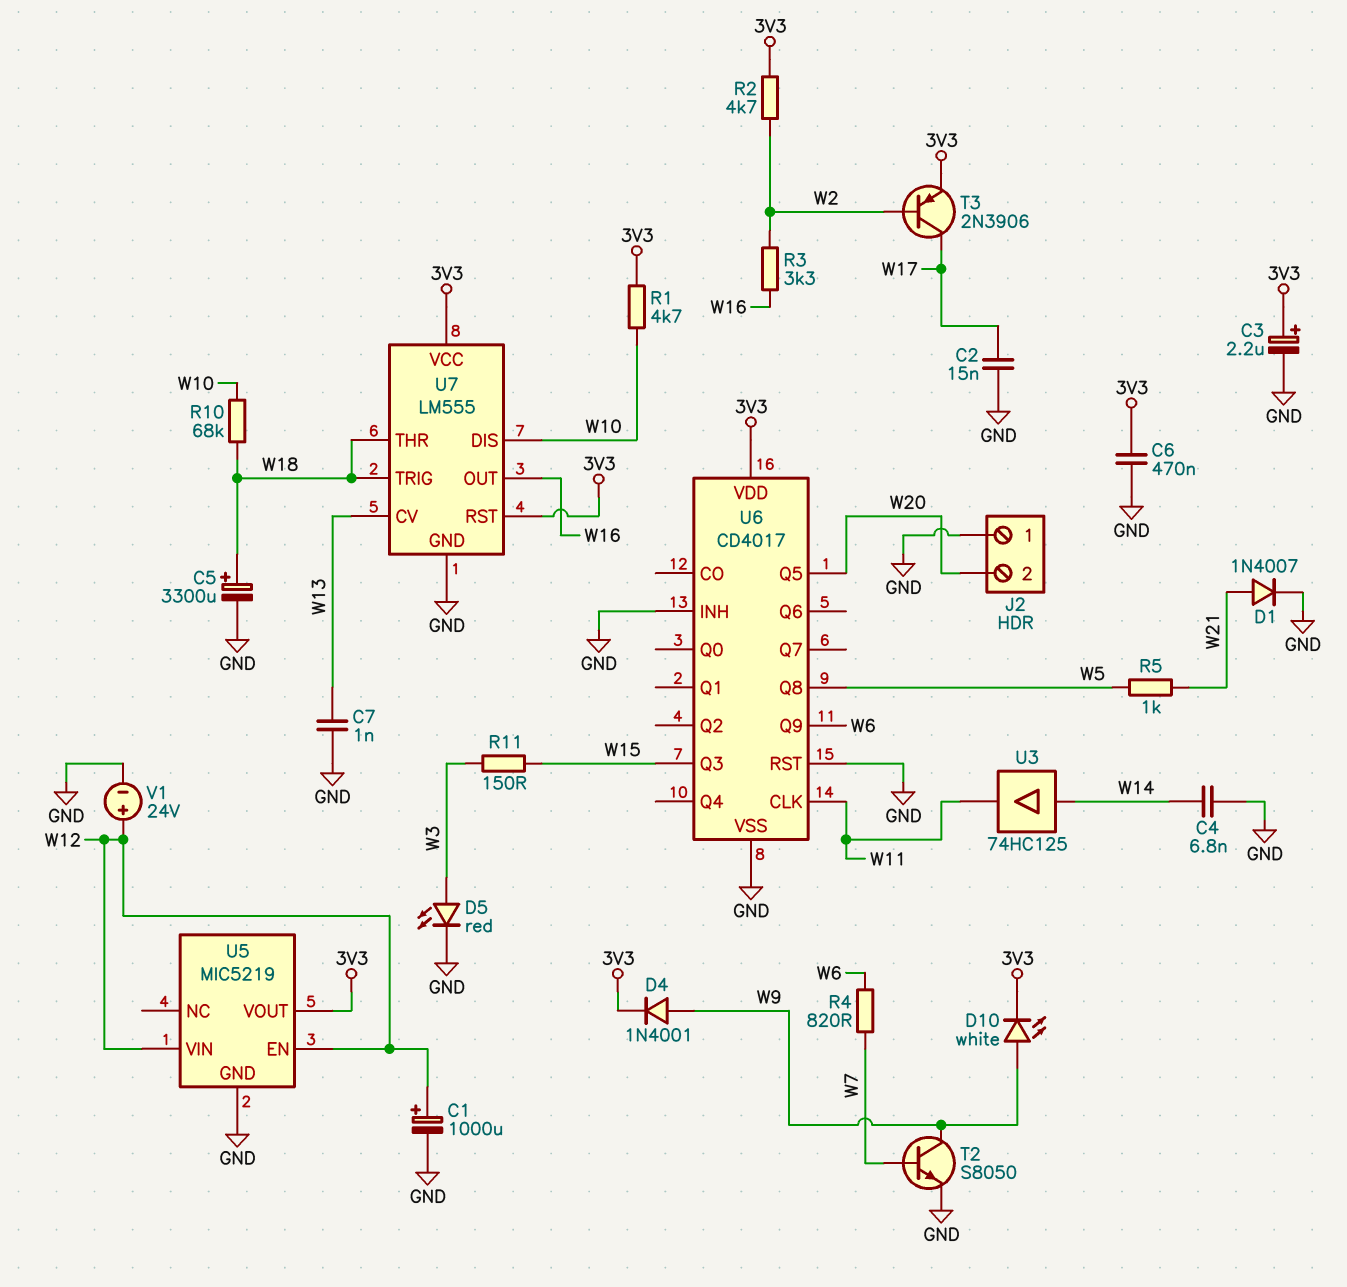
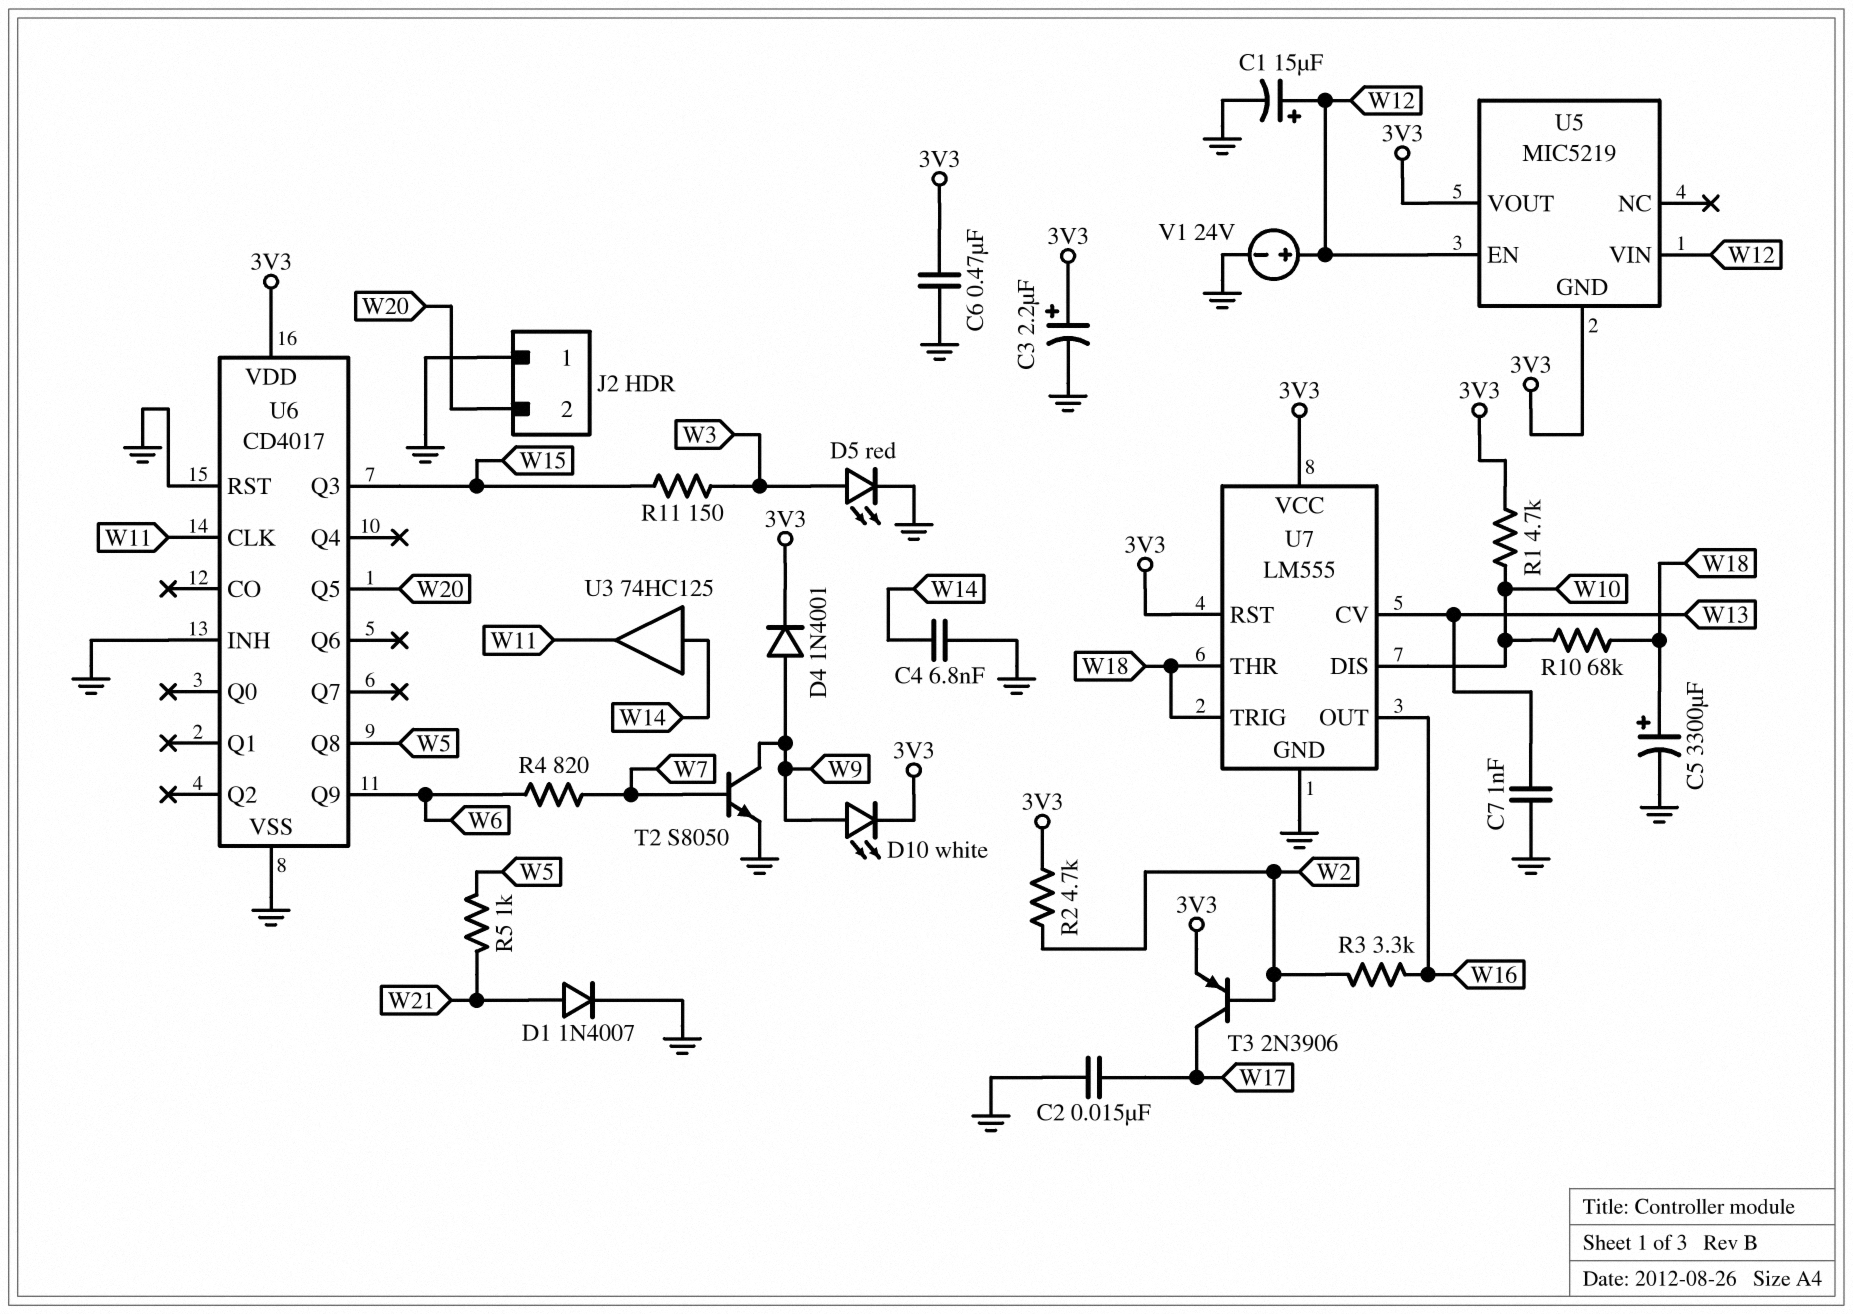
C1: 1000uF (plus W12, minus GND) -> 15uF (plus W12, minus GND)
U5 pin GND: GND -> 3V3

